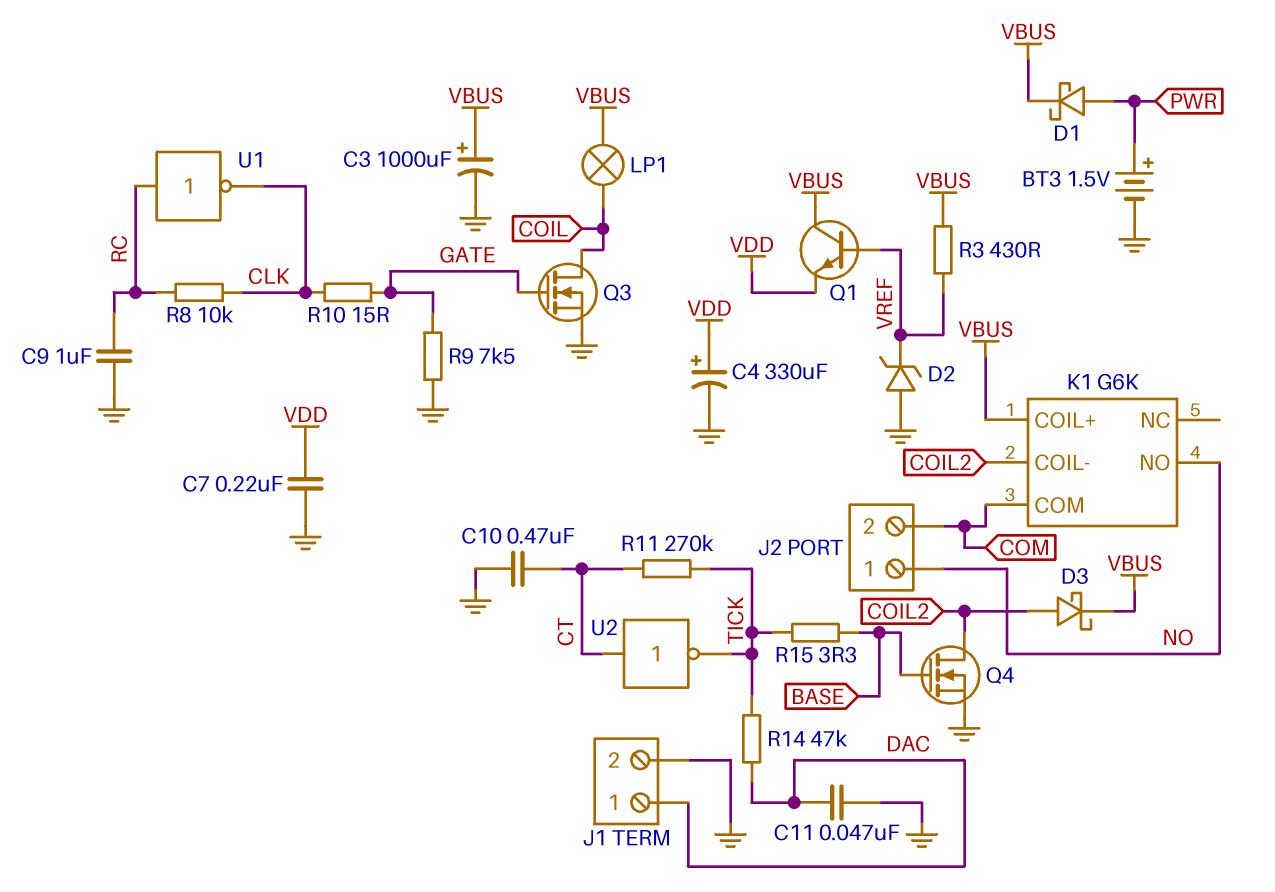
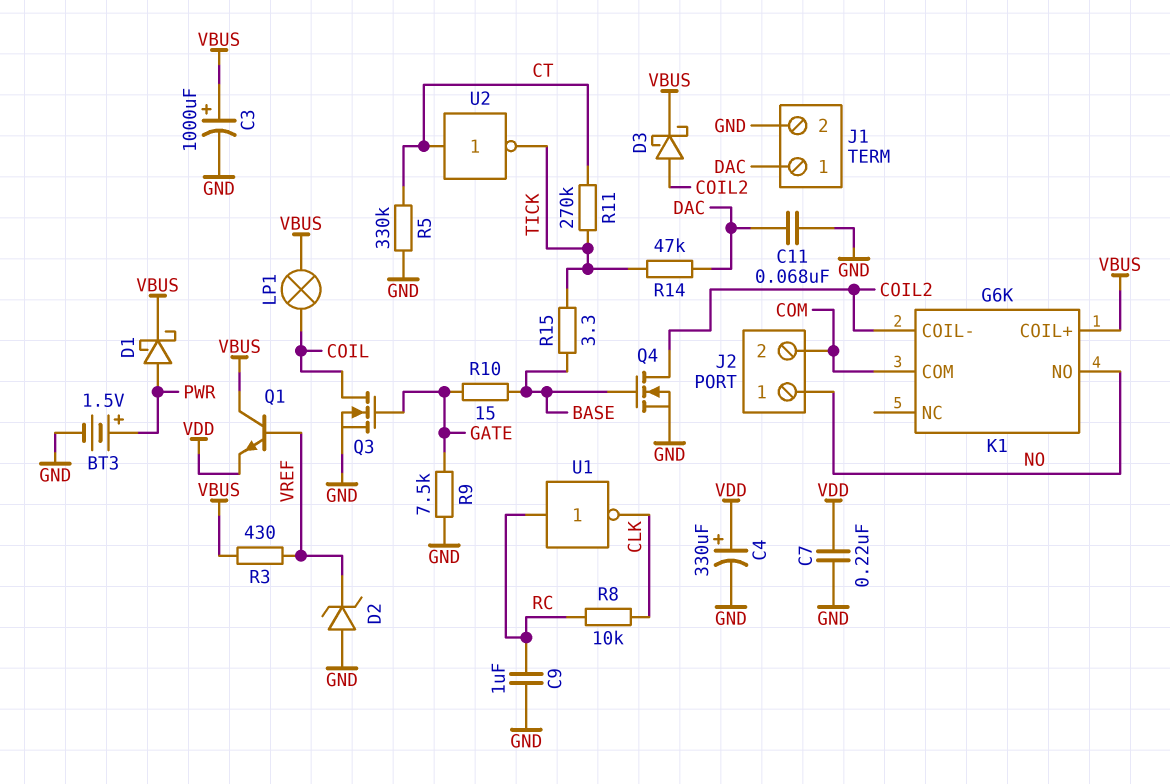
C10: 470nF (CT, GND) -> none
C11: 47nF (DAC, GND) -> 68nF (DAC, GND)
R5: none -> 330k (CT, GND)
R10: 15 (CLK, GATE) -> 15 (BASE, GATE)

